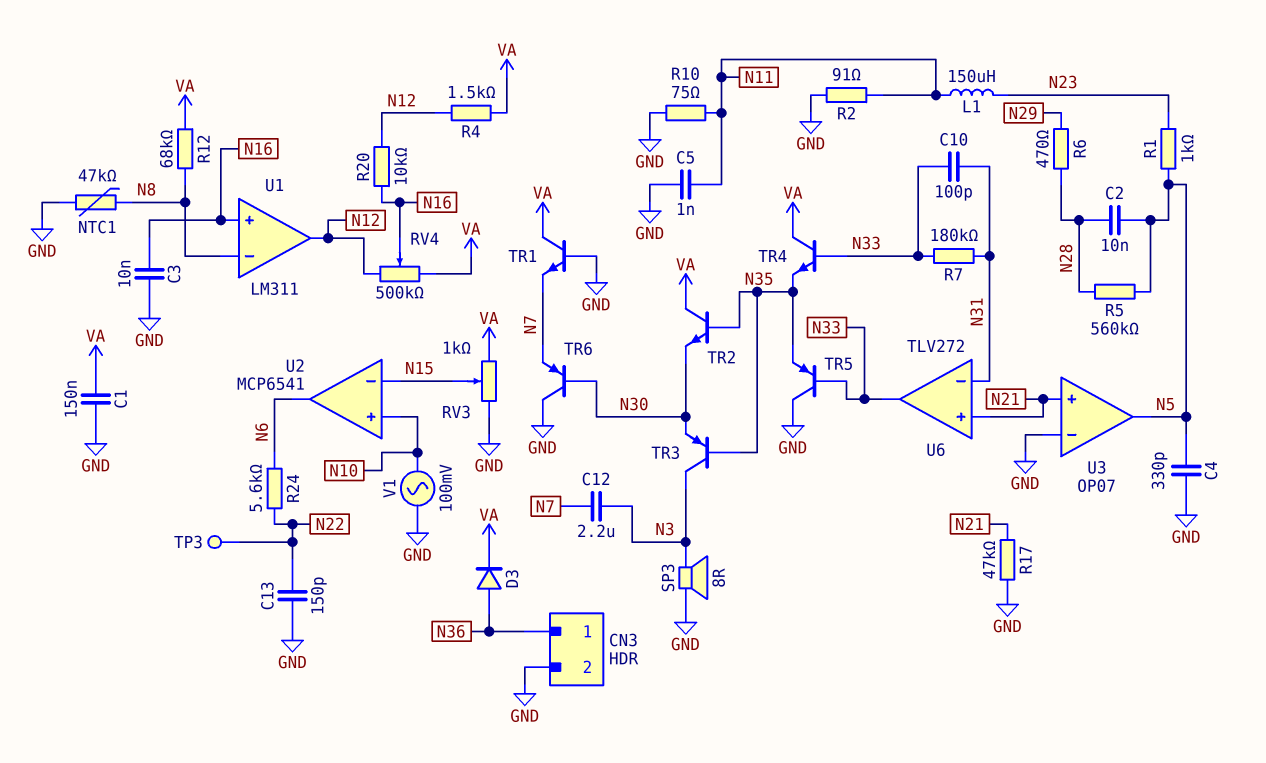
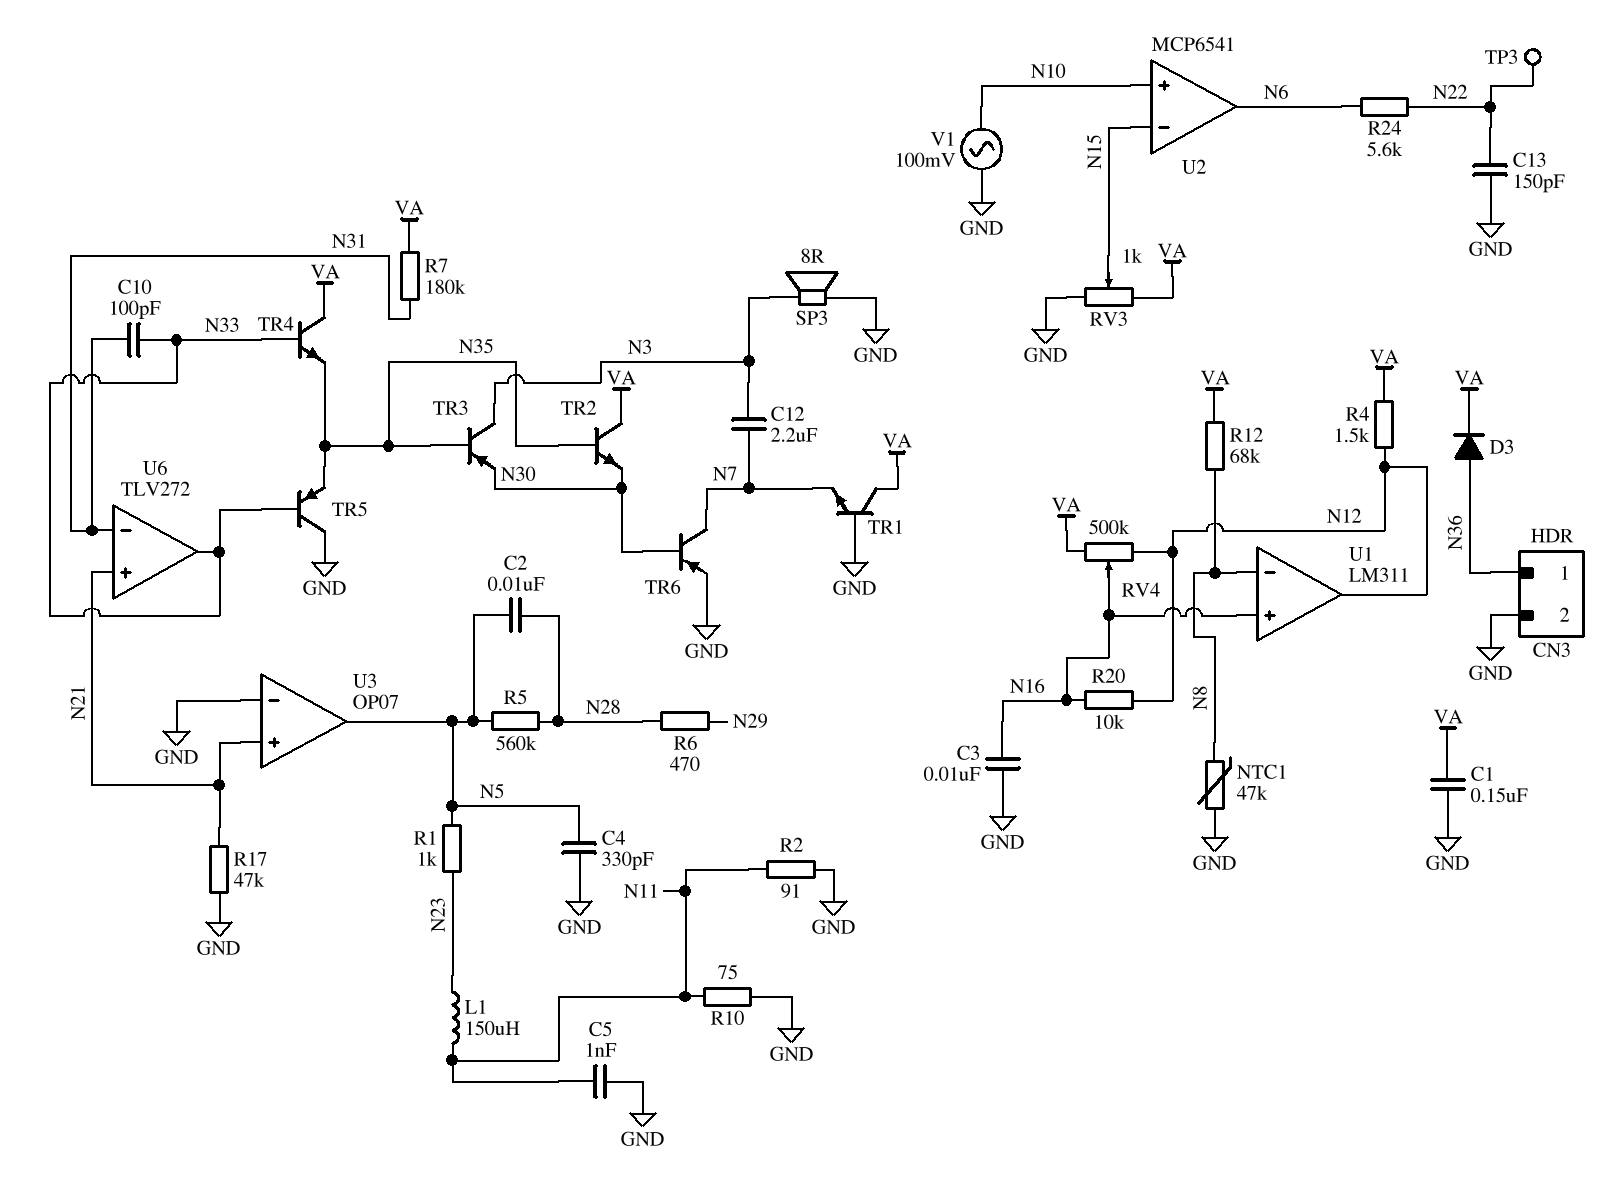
R7: 180k (N31, N33) -> 180k (N31, VA)
TR6: PNP (B N30, C GND, E N7) -> PNP (B N30, C N7, E GND)

